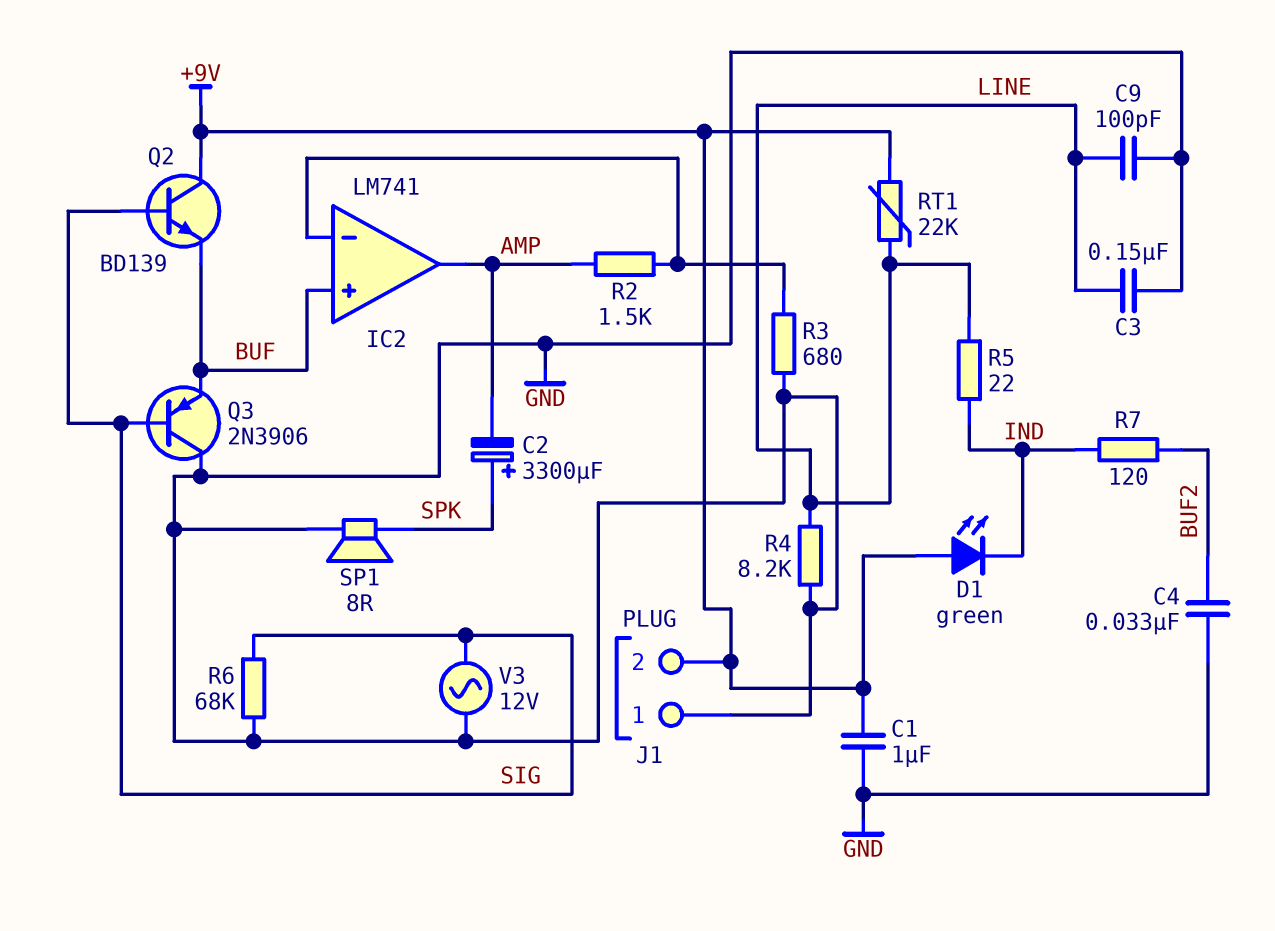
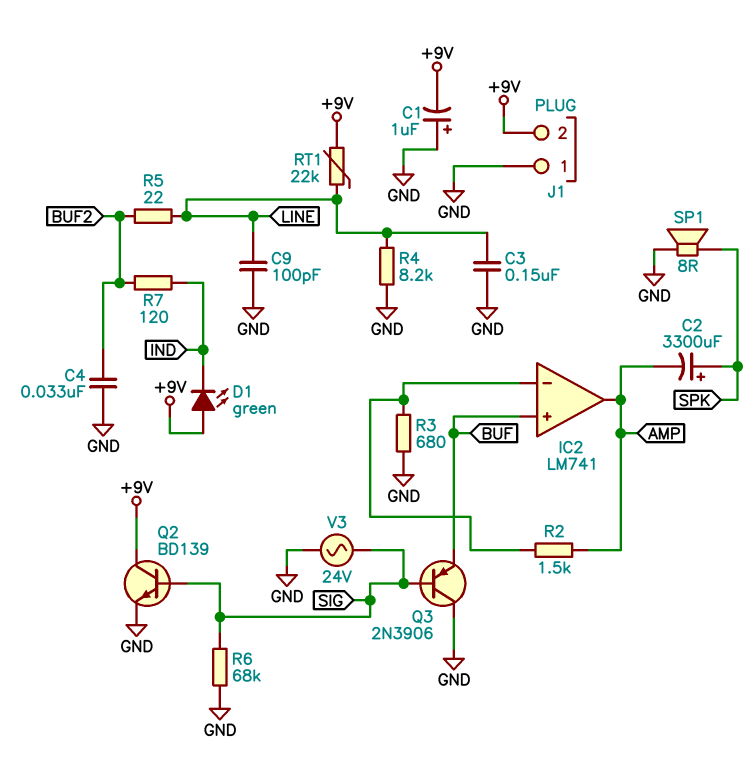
C1: 1uF (+9V, GND) -> 1uF (plus GND, minus +9V)
Q2: NPN BD139 (B SIG, C +9V, E BUF) -> NPN BD139 (B SIG, C +9V, E GND)
R5: 22 (IND, LINE) -> 22 (BUF2, LINE)
V3: AC 12V (GND, SIG) -> AC 24V (GND, SIG)

